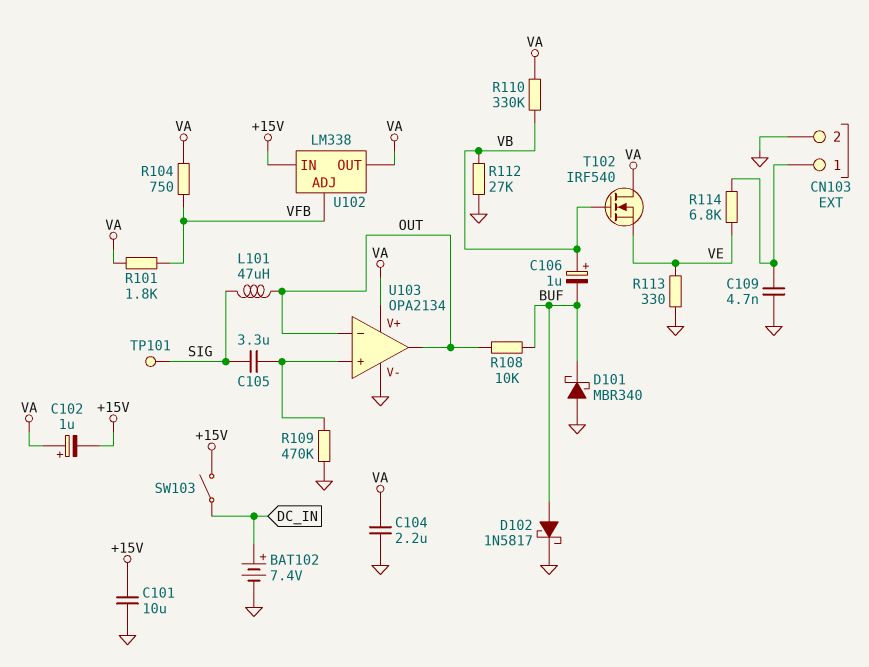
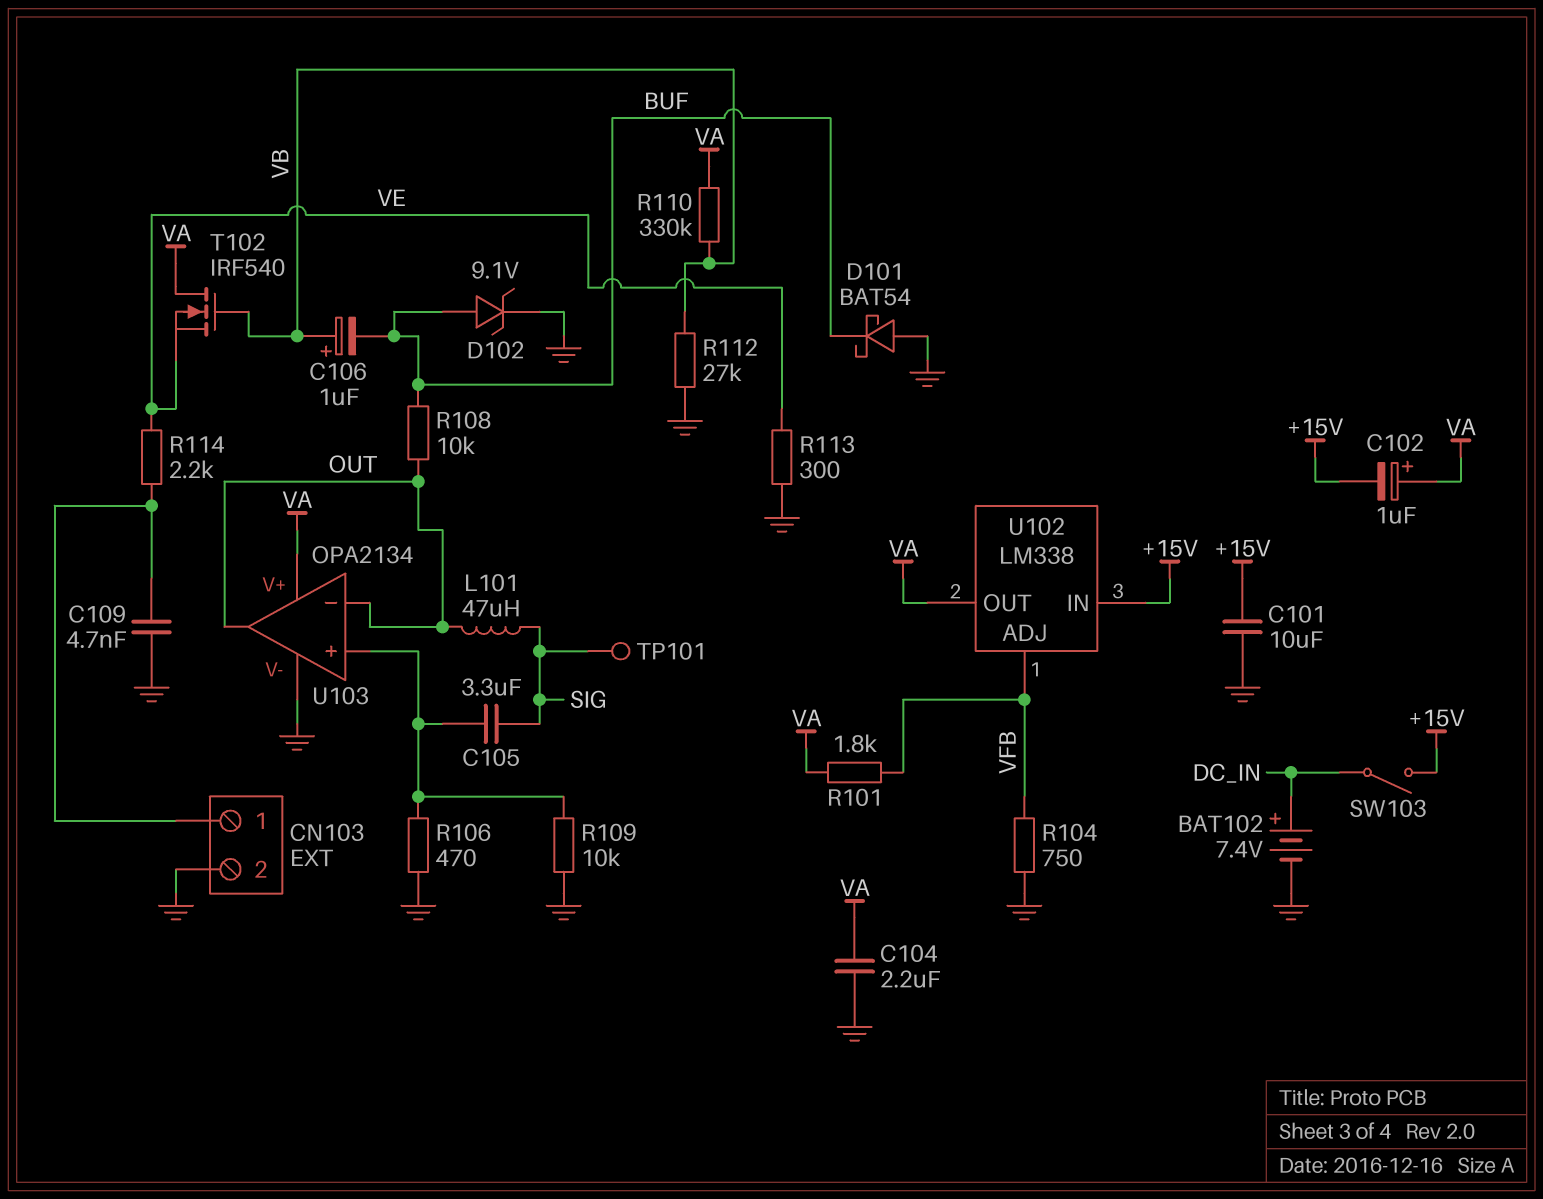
D101: schottky MBR340 (A GND, K BUF) -> schottky BAT54 (A GND, K BUF)
D102: schottky 1N5817 (A BUF, K GND) -> zener 9.1V (A BUF, K GND)
R104: 750 (VA, VFB) -> 750 (GND, VFB)
R106: none -> 470 (GND, U103/in+)
R109: 470k (GND, U103/in+) -> 10k (GND, U103/in+)
R113: 330 (GND, VE) -> 300 (GND, VE)
R114: 6.8k (CN103/1, VE) -> 2.2k (CN103/1, VE)

